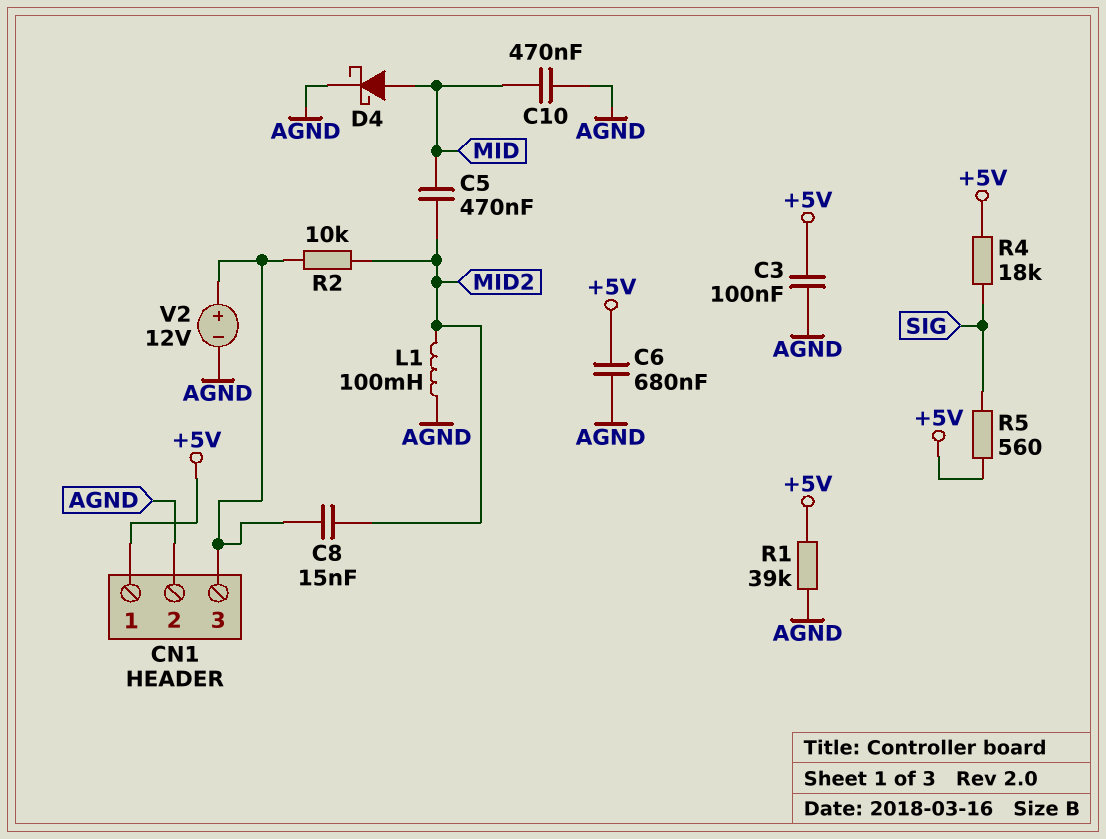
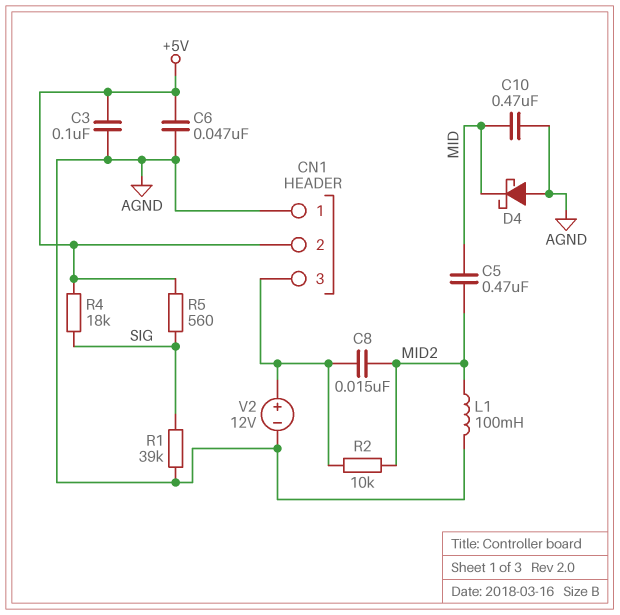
C6: 680nF (+5V, AGND) -> 47nF (+5V, AGND)
CN1 pin 1: +5V -> AGND
CN1 pin 2: AGND -> +5V
D4: schottky (A MID, K AGND) -> schottky (A AGND, K MID)
R1: 39k (+5V, AGND) -> 39k (AGND, SIG)

